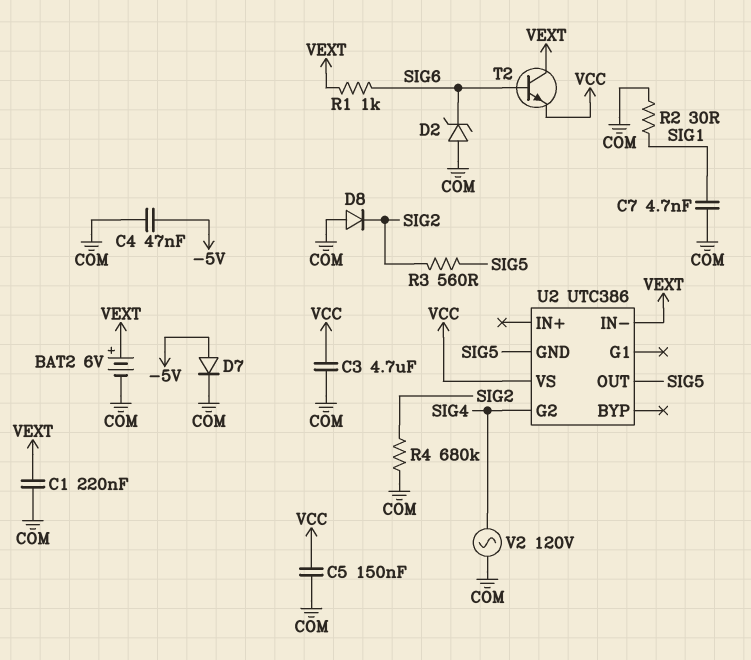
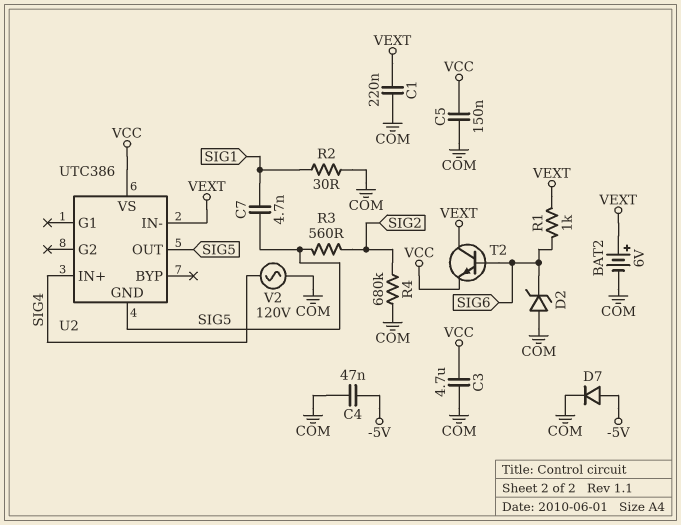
C7: 4.7nF (COM, SIG1) -> 4.7nF (SIG1, SIG5)
D8: diode (A COM, K SIG2) -> none
U2 pin G2: SIG4 -> none
U2 pin IN+: none -> SIG4

